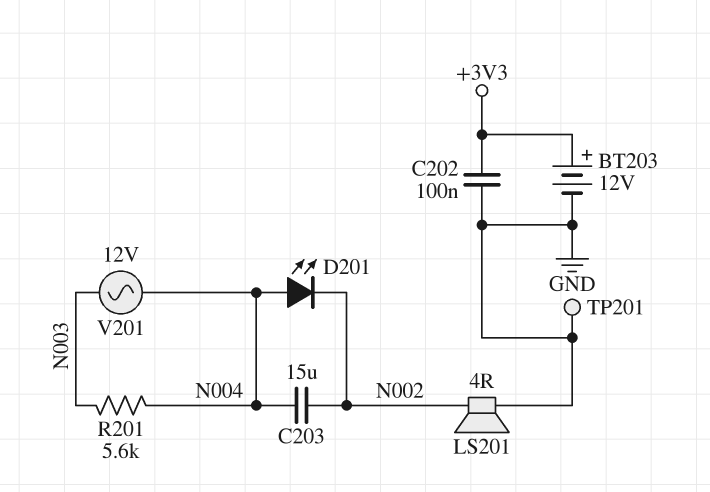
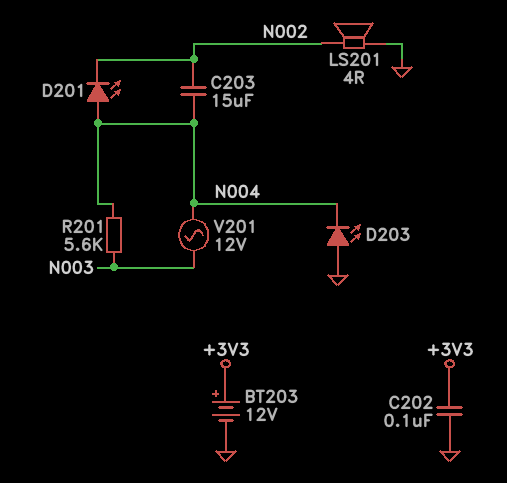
D203: none -> LED (A GND, K N004)
TP201: test point (GND) -> none

